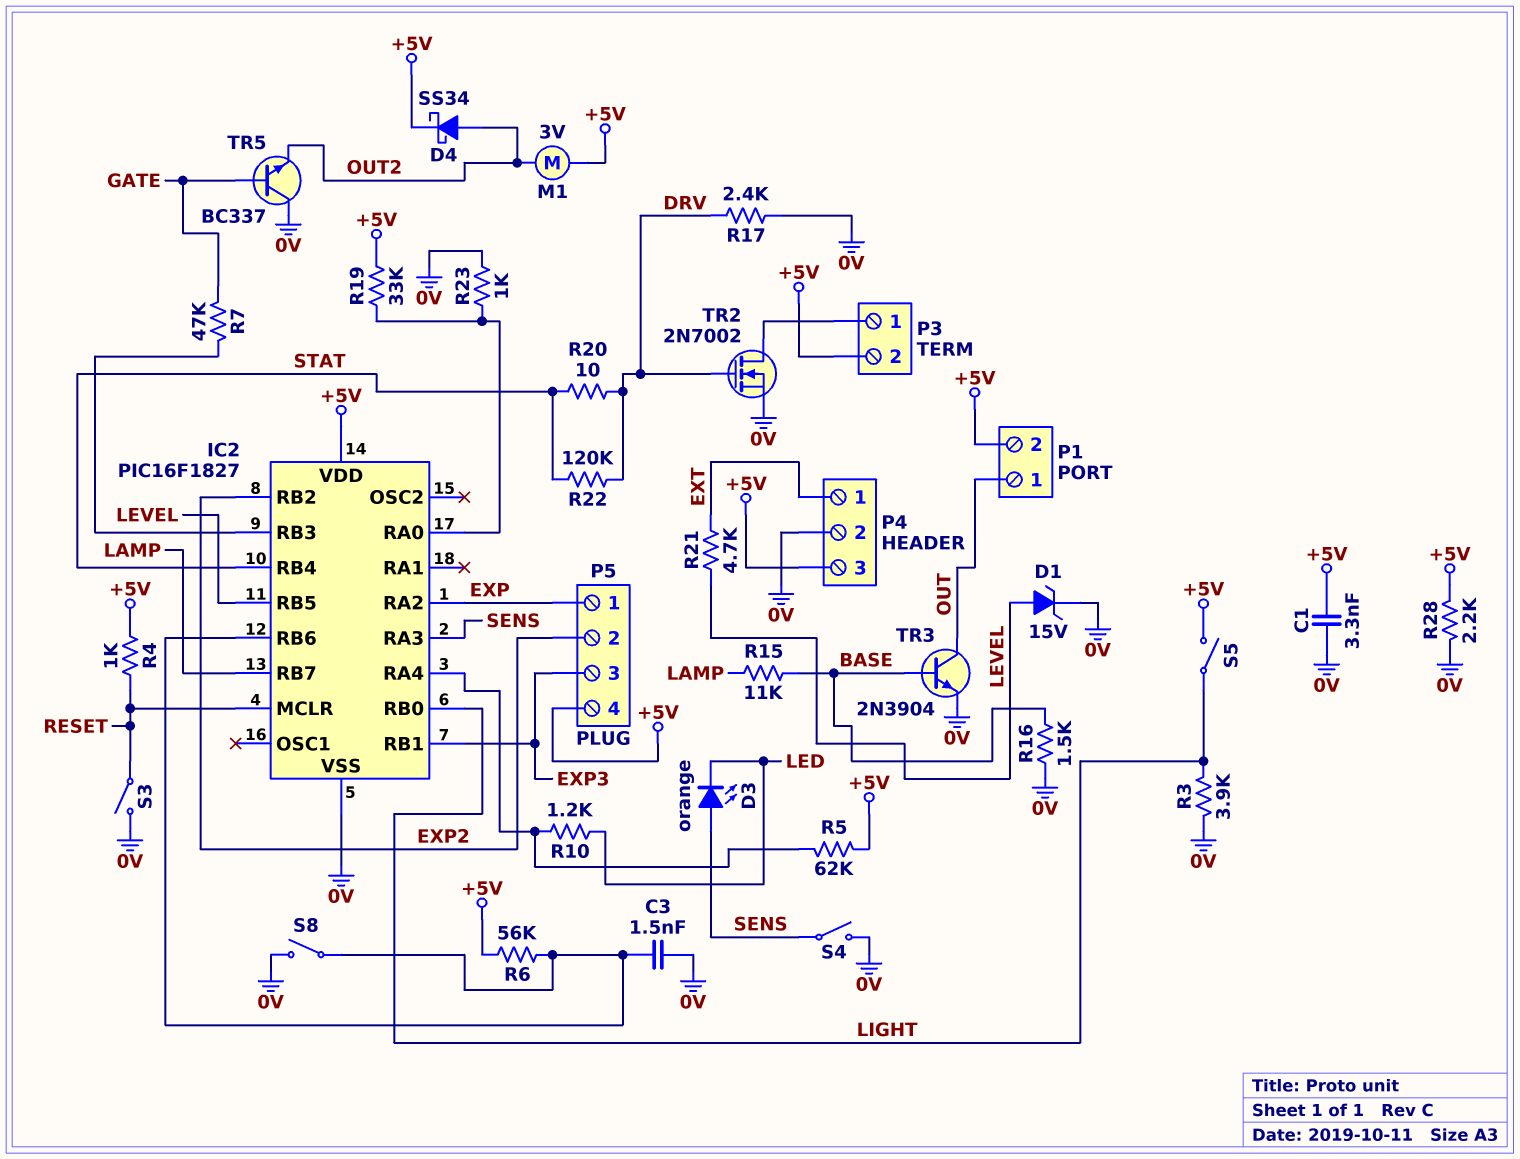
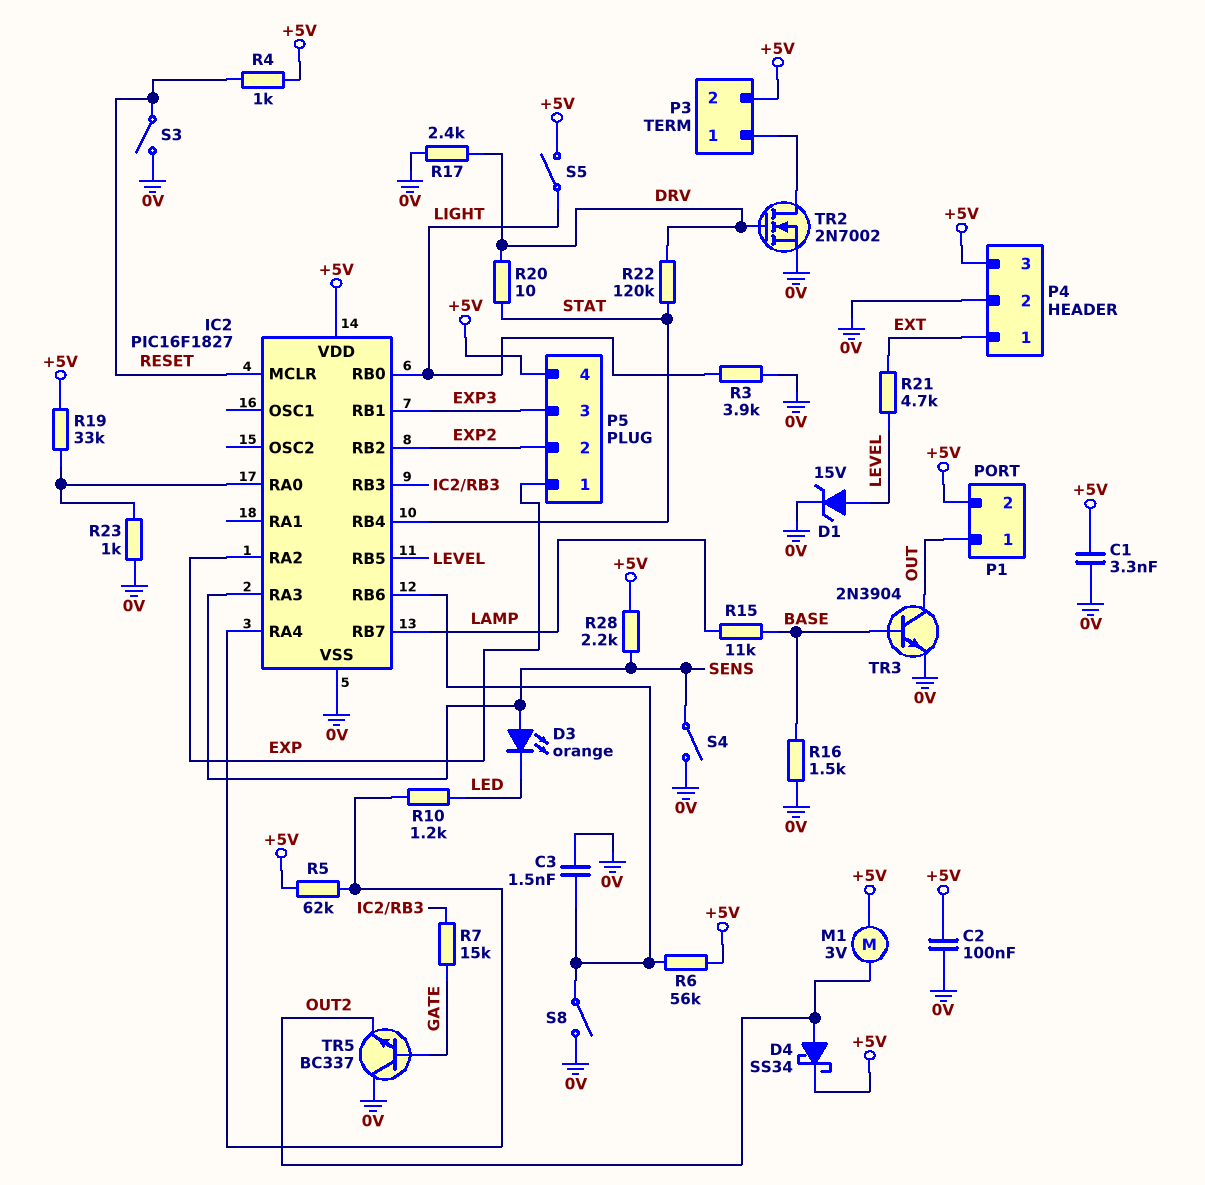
C2: none -> 100nF (+5V, 0V)
R7: 47k (GATE, IC2/RB3) -> 15k (GATE, IC2/RB3)
R28: 2.2k (+5V, 0V) -> 2.2k (+5V, SENS)

